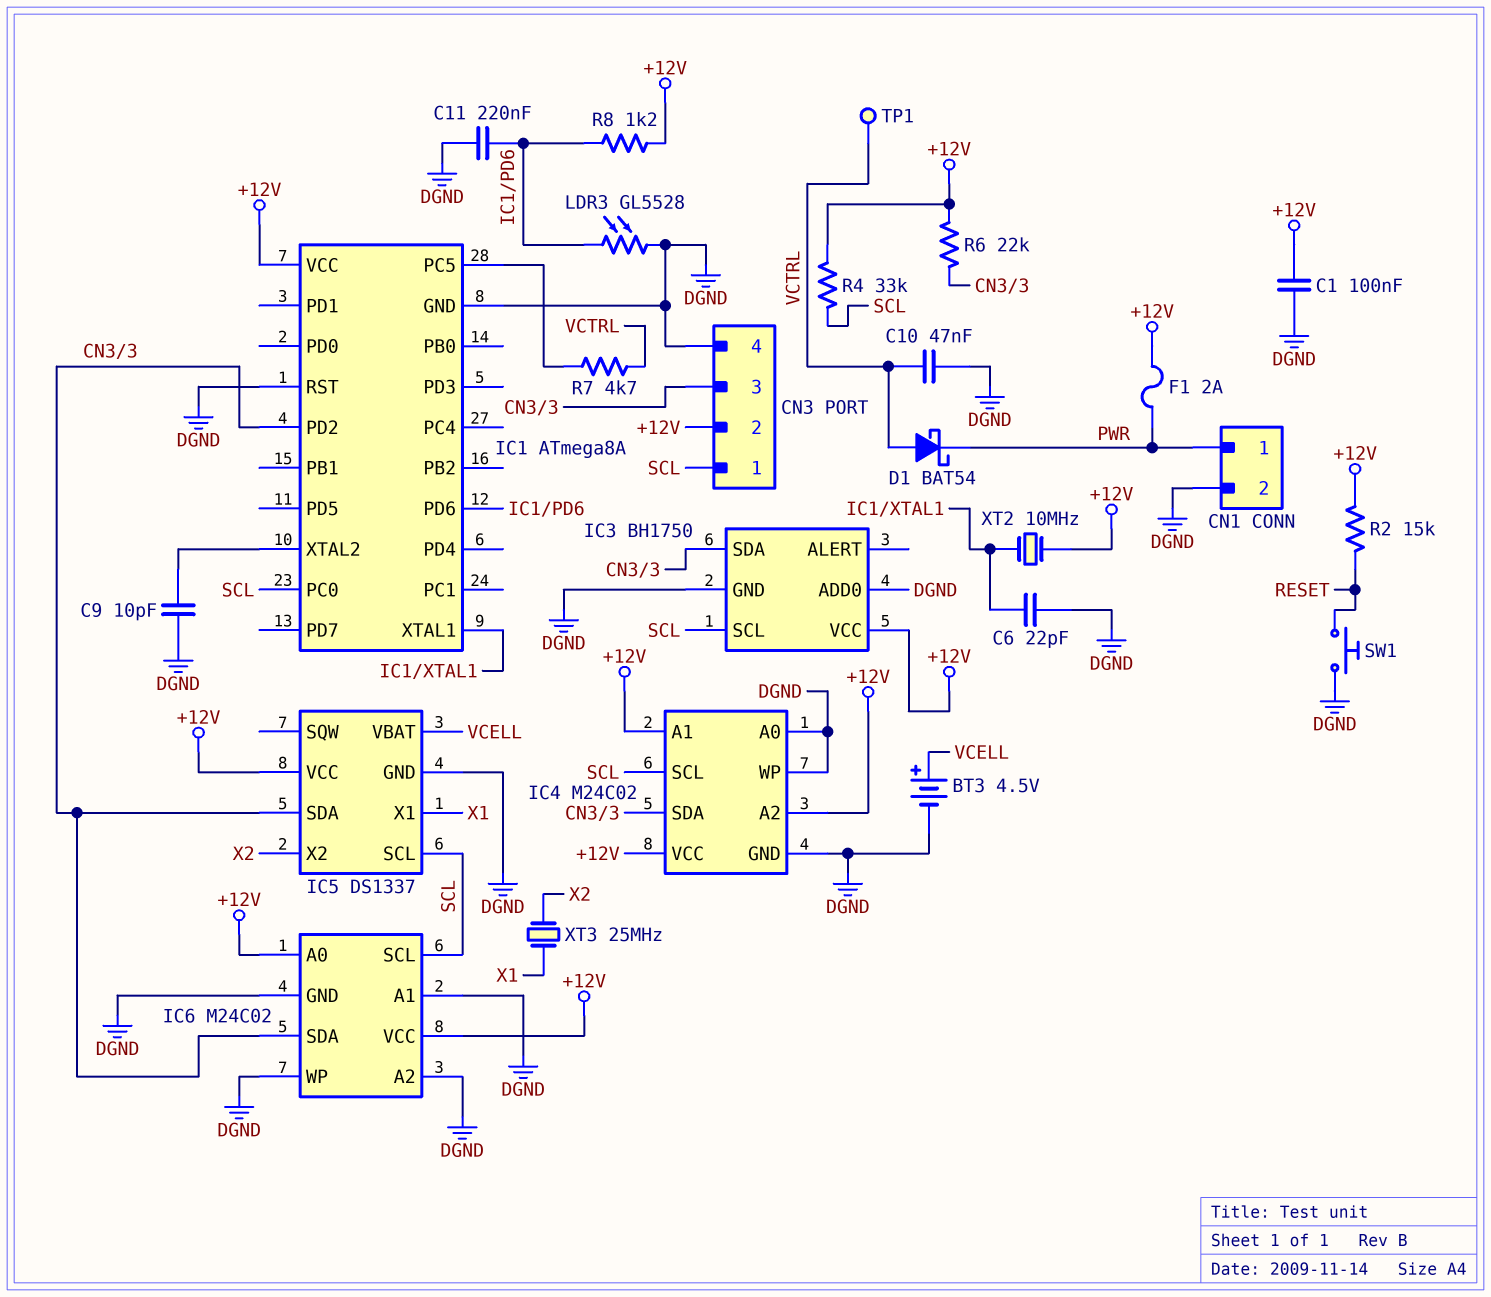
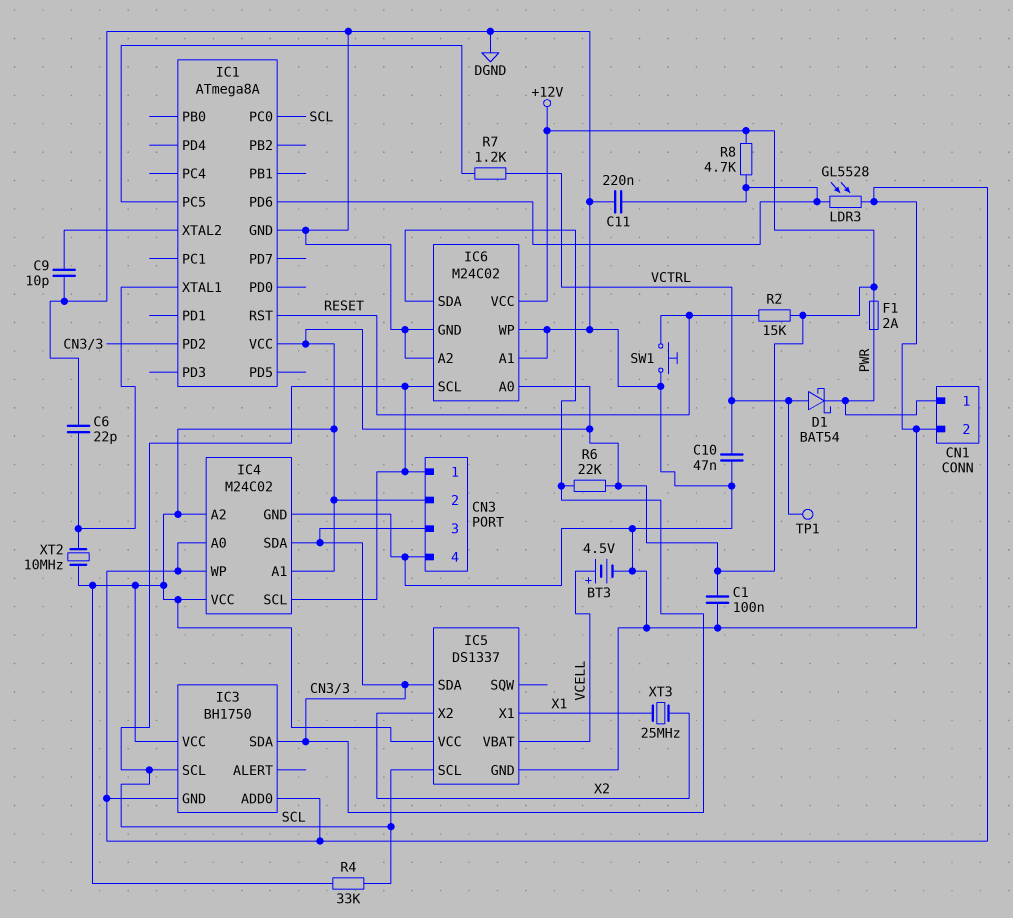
IC1 pin RST: DGND -> RESET
R7: 4.7k (IC1/PC5, VCTRL) -> 1.2k (IC1/PC5, VCTRL)
R8: 1.2k (+12V, IC1/PD6) -> 4.7k (+12V, IC1/PD6)

